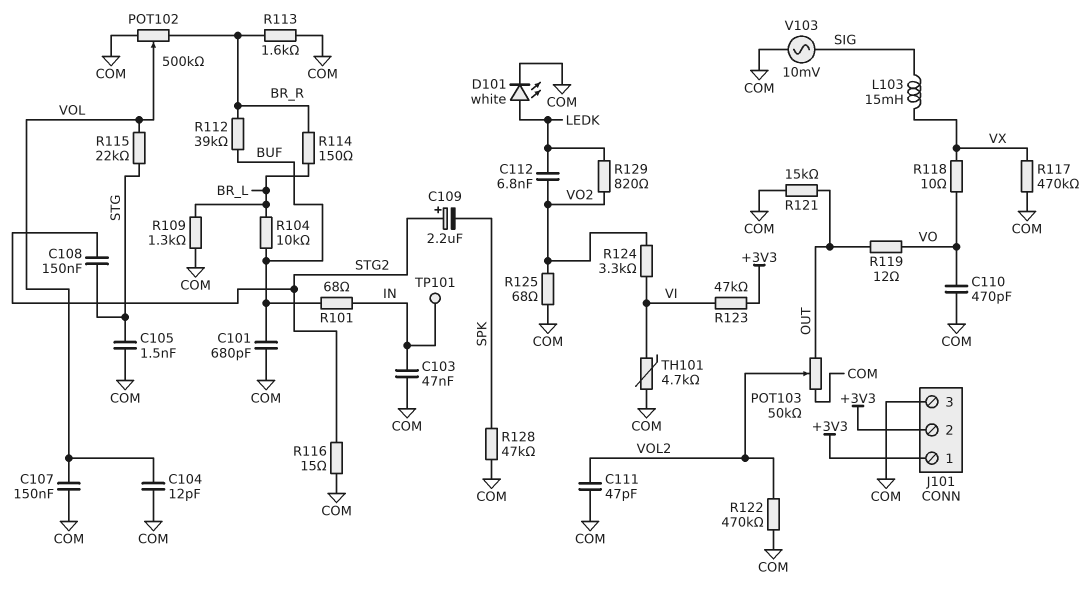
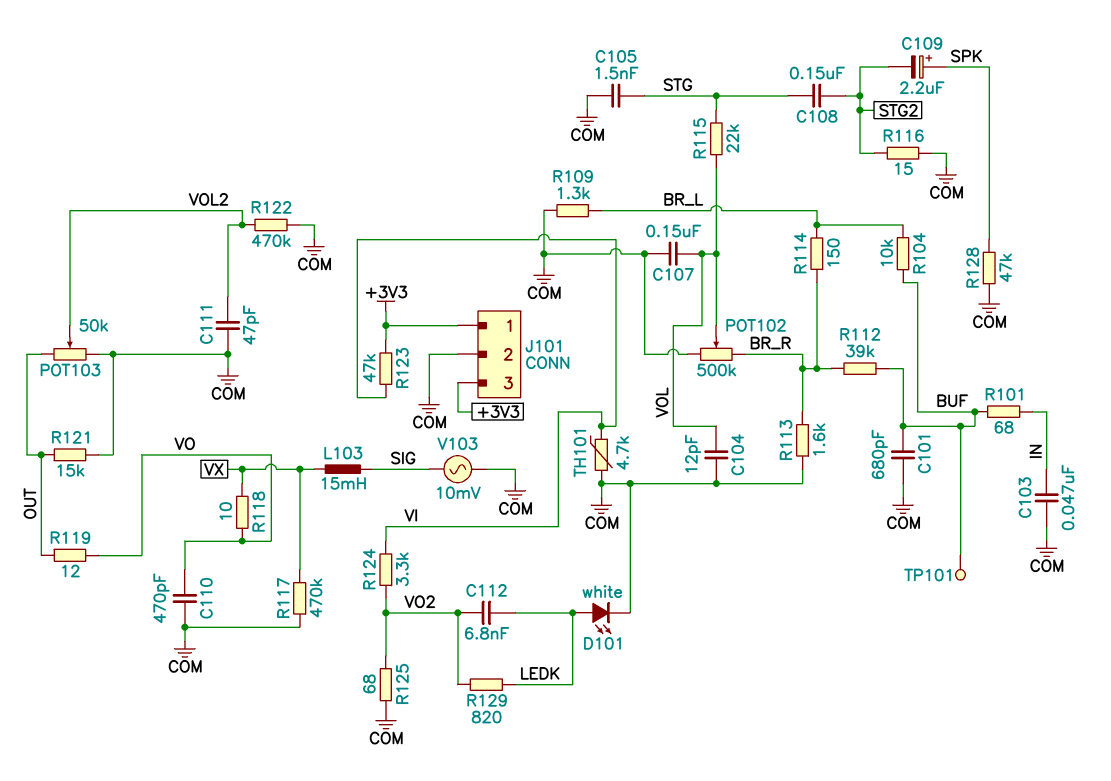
C109: 2.2uF (plus STG2, minus SPK) -> 2.2uF (plus SPK, minus STG2)
J101 pin 2: +3V3 -> COM
J101 pin 3: COM -> +3V3
TP101: test point (IN) -> test point (BUF)

